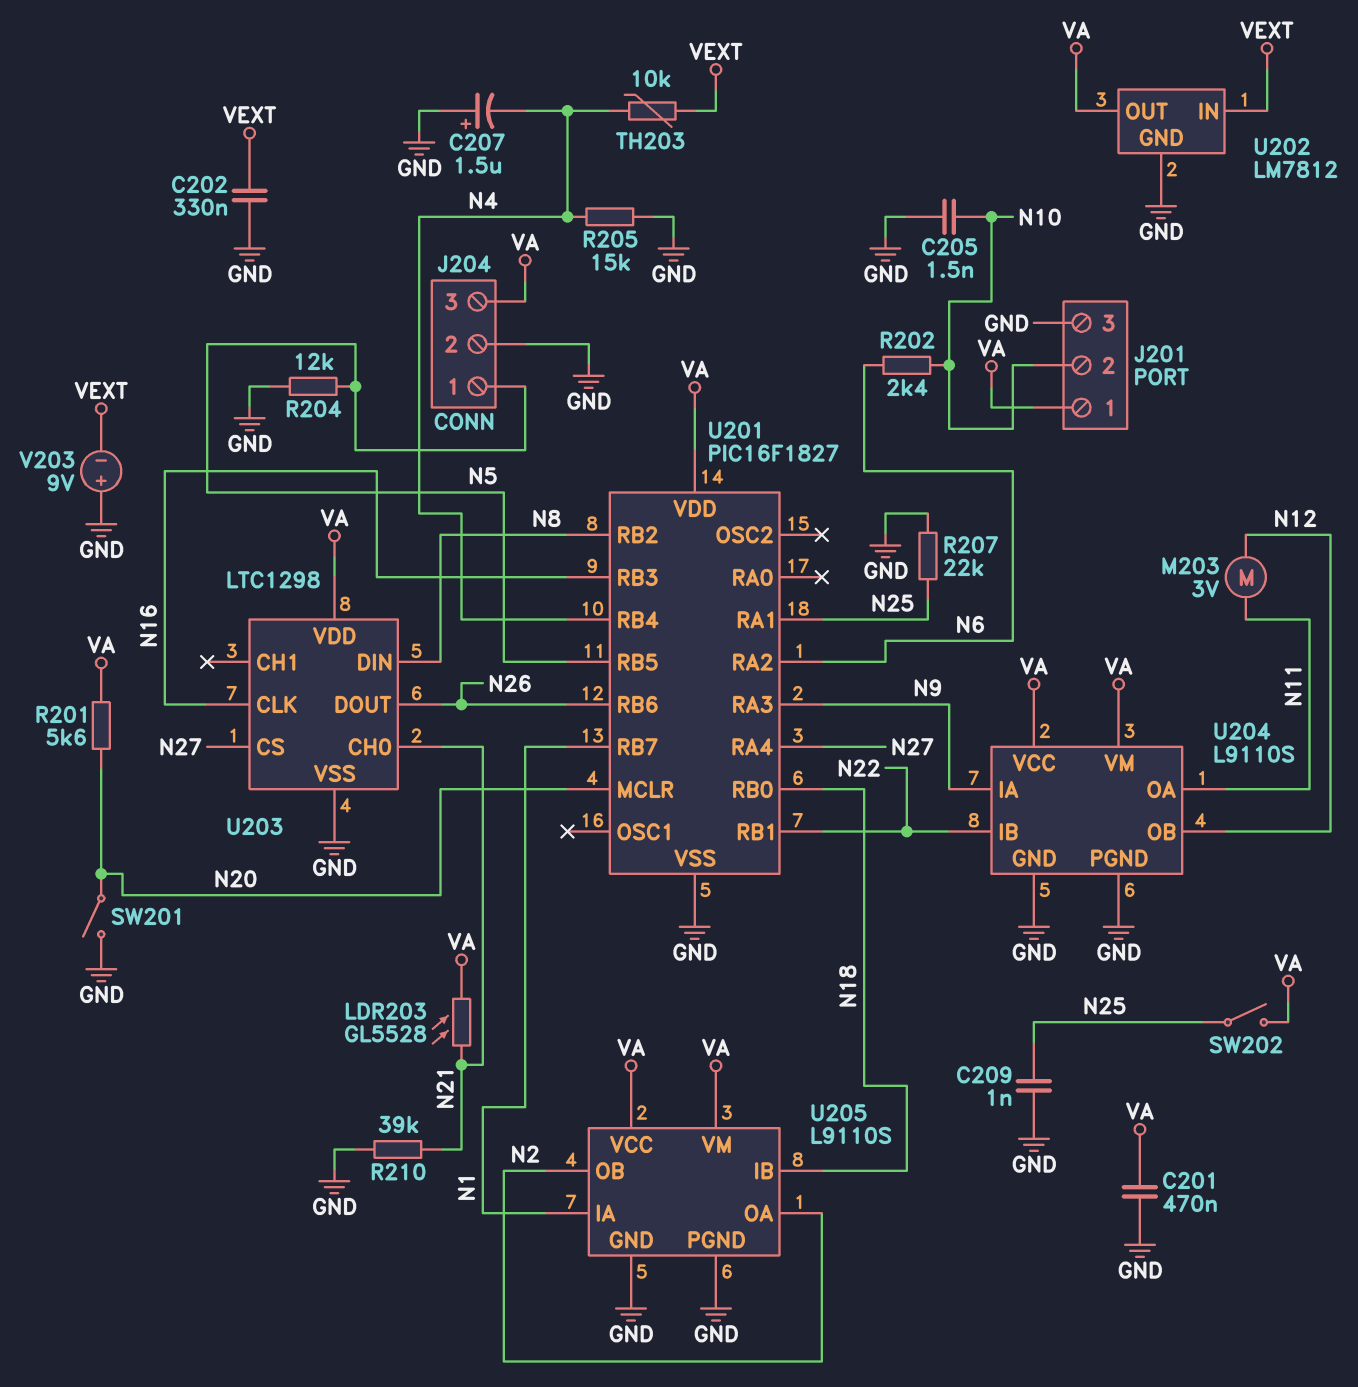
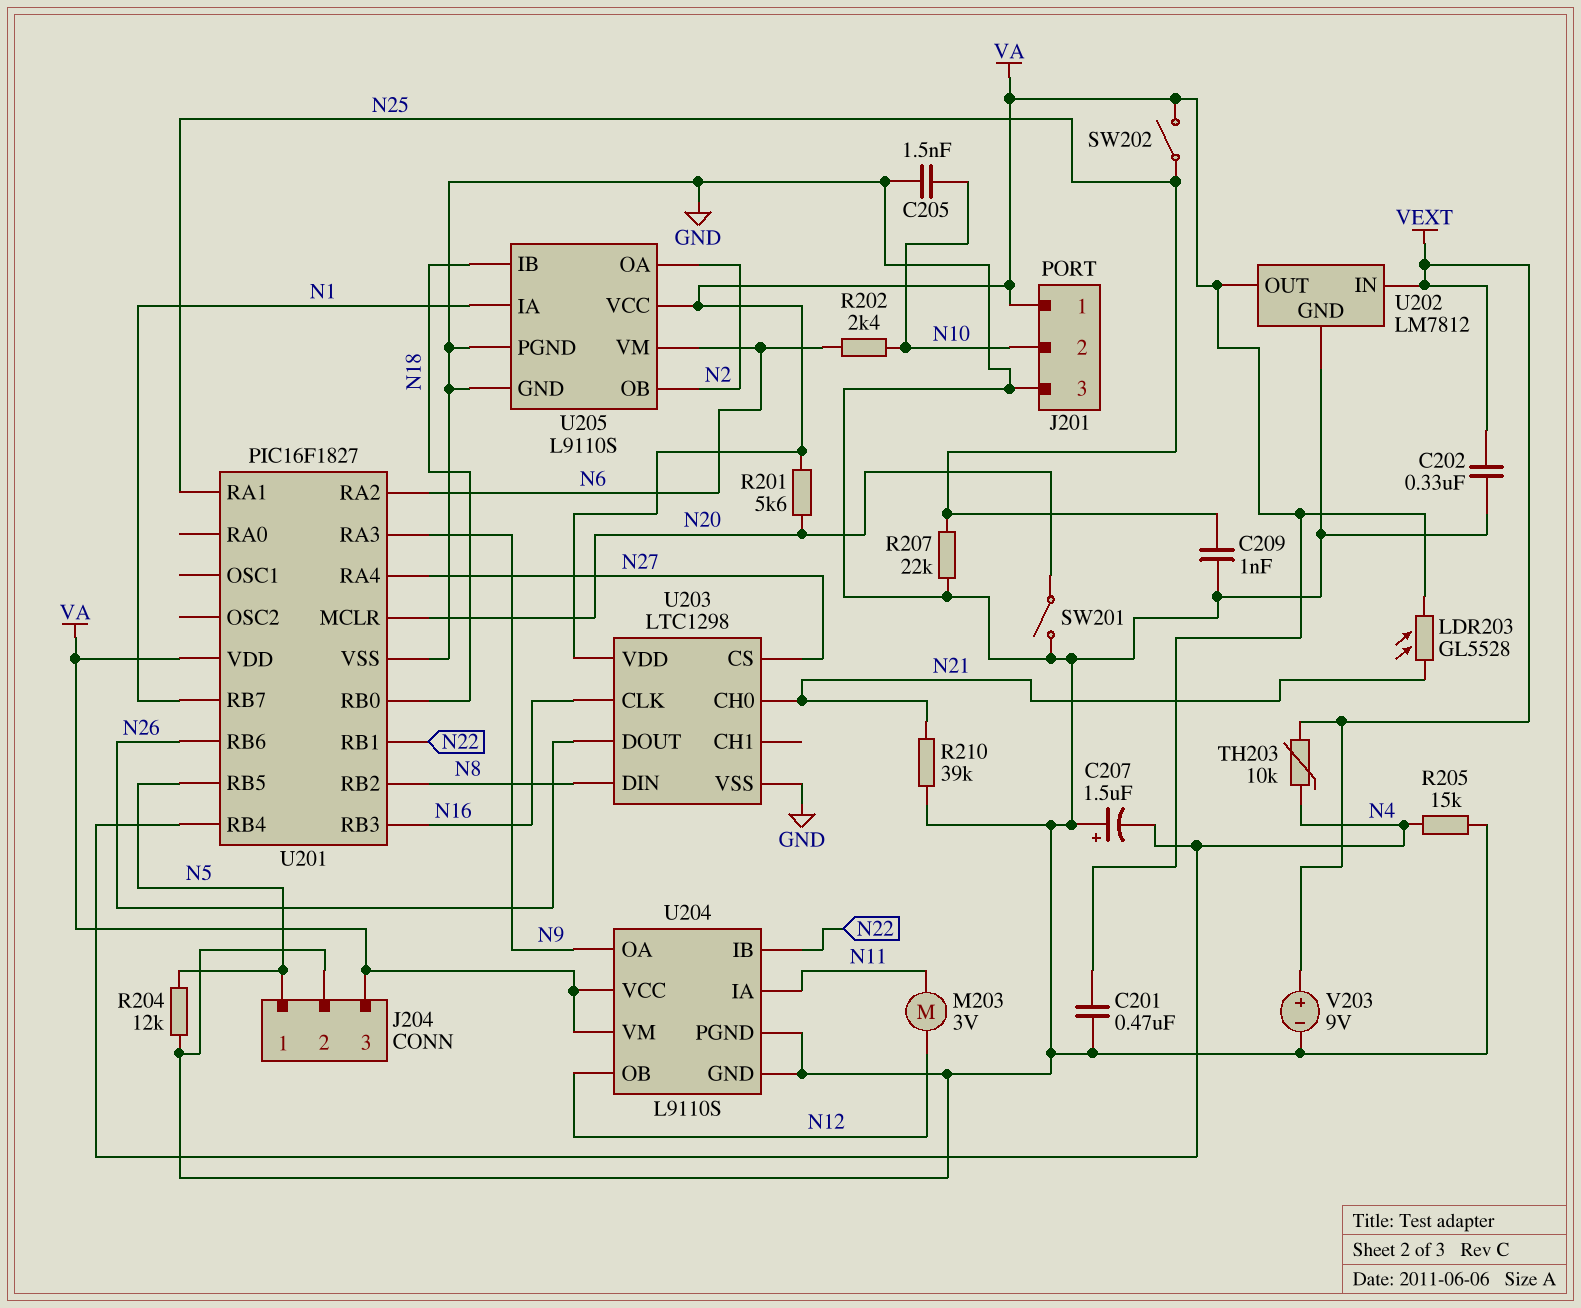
U204 pin IA: N9 -> N11
U204 pin OA: N11 -> N9
U205 pin VM: VA -> N6
V203: 9V (plus GND, minus VEXT) -> 9V (plus VEXT, minus GND)

